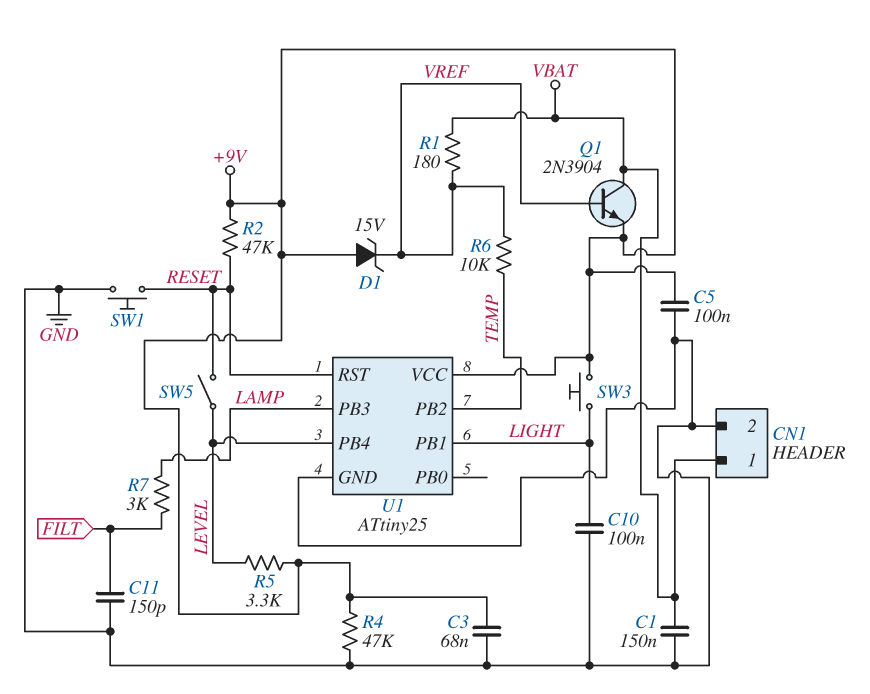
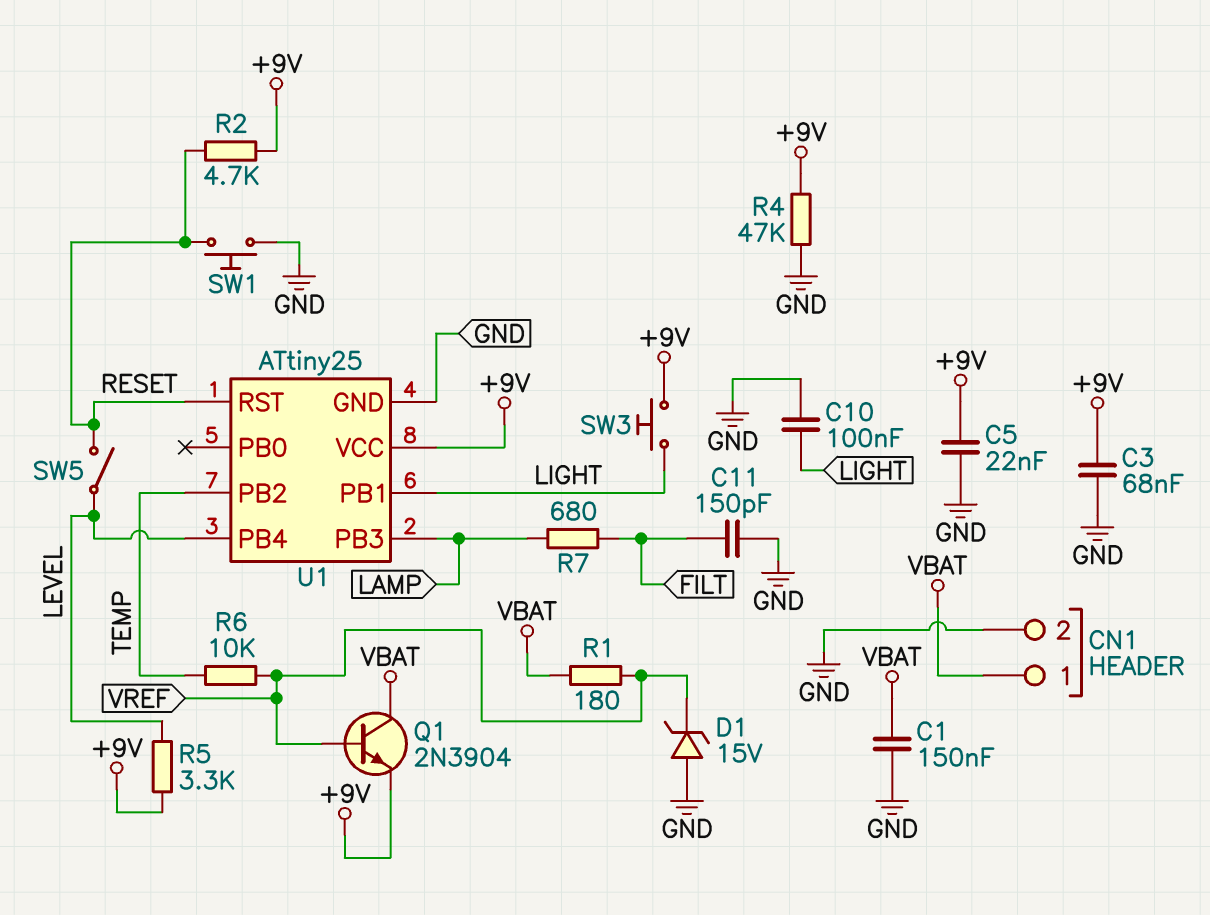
C5: 100nF (+9V, GND) -> 22nF (+9V, GND)
D1: zener 15V (A +9V, K VREF) -> zener 15V (A GND, K VREF)
R2: 47k (+9V, RESET) -> 4.7k (+9V, RESET)
R7: 3k (FILT, LAMP) -> 680 (FILT, LAMP)

